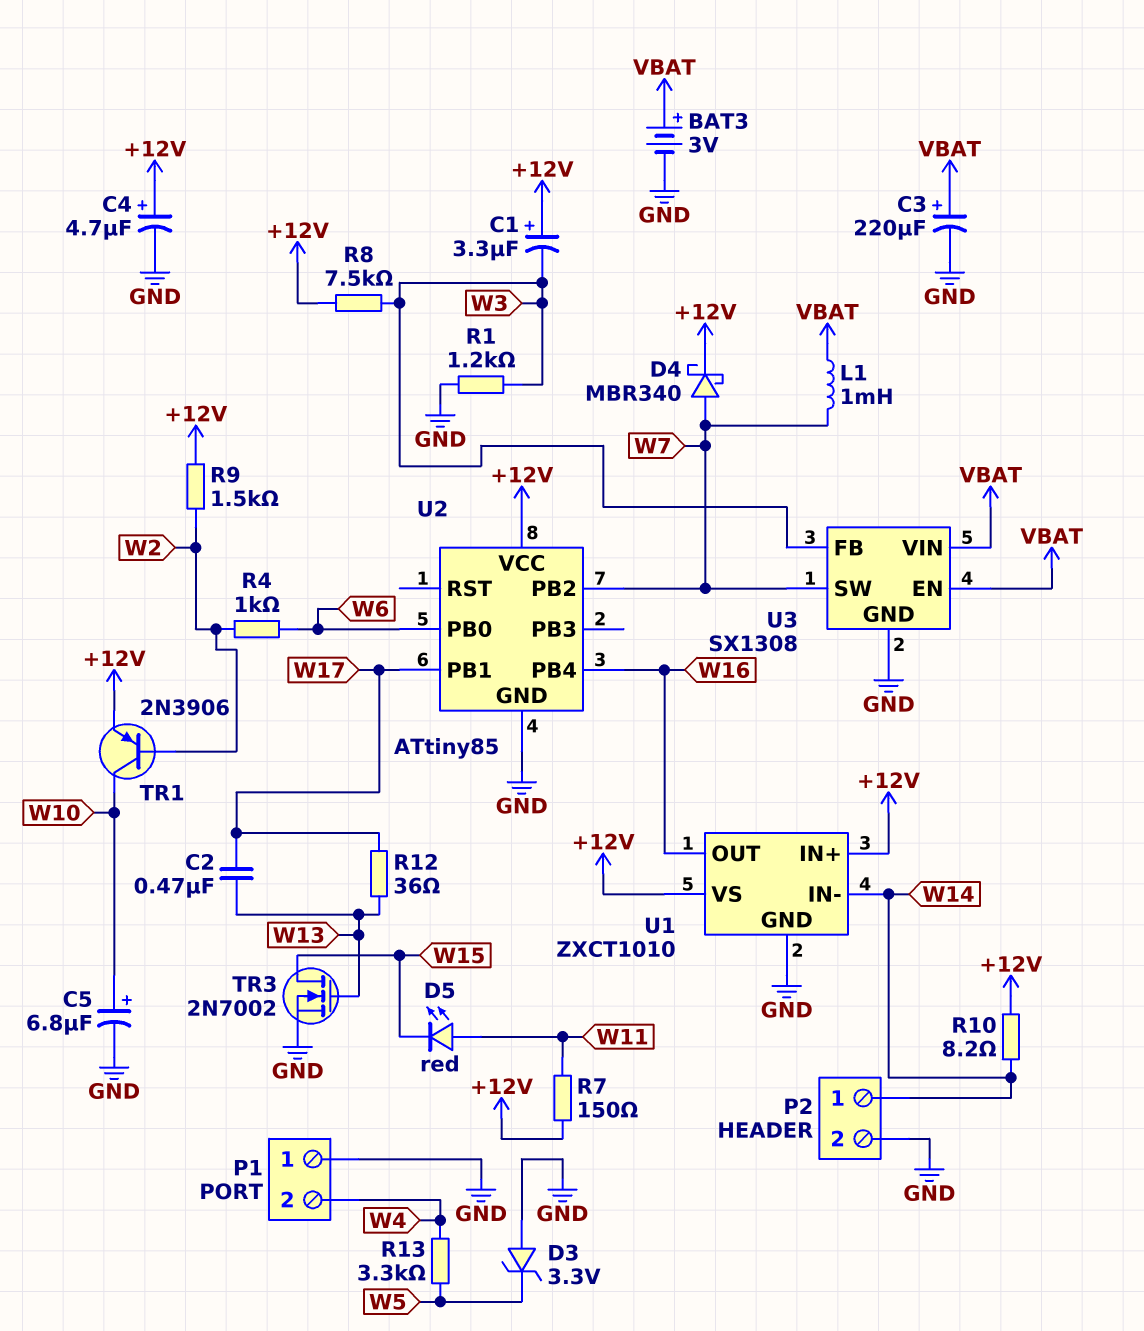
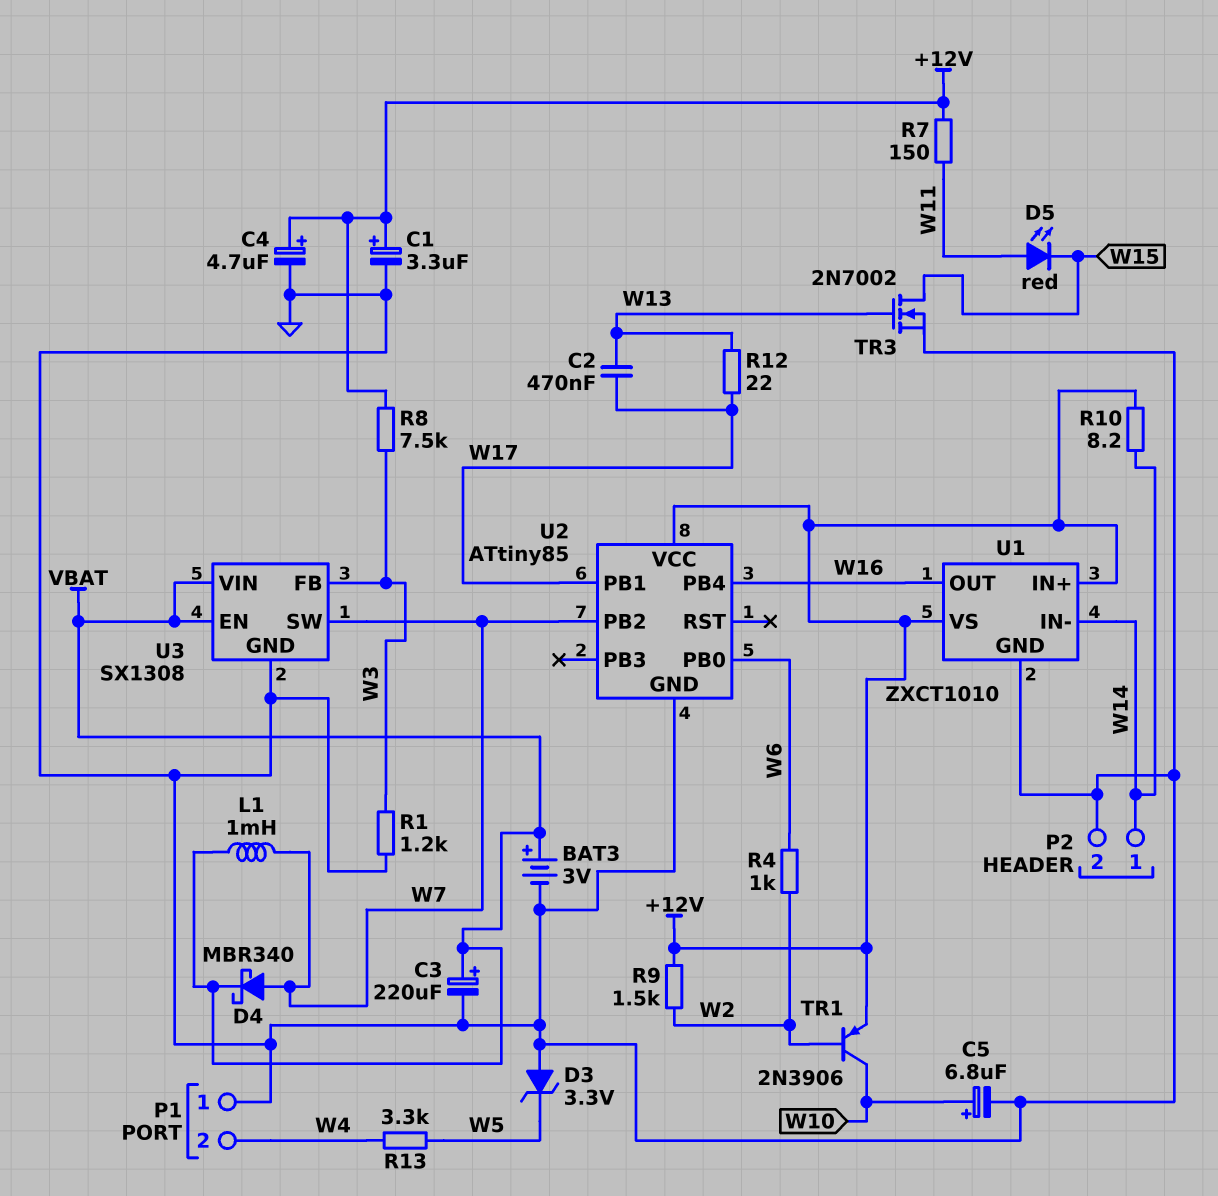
C1: 3.3uF (plus +12V, minus W3) -> 3.3uF (plus +12V, minus GND)
D4: schottky MBR340 (A W7, K +12V) -> schottky MBR340 (A W7, K VBAT)
R12: 36 (W13, W17) -> 22 (W13, W17)

